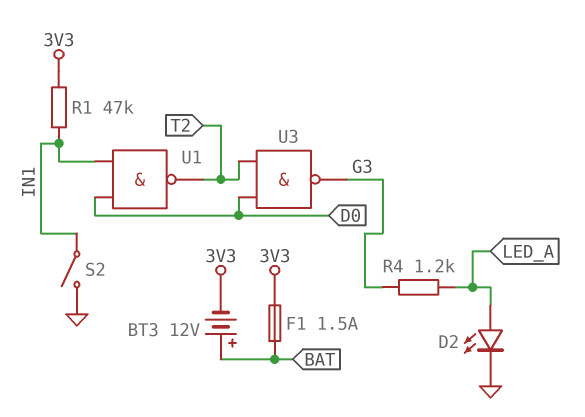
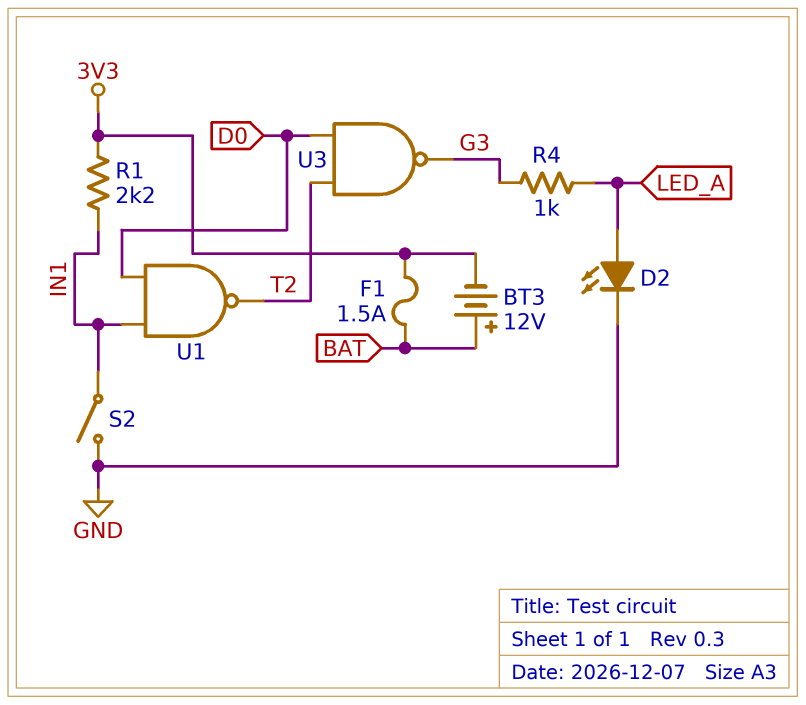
R1: 47k (3V3, IN1) -> 2.2k (3V3, IN1)
R4: 1.2k (G3, LED_A) -> 1k (G3, LED_A)

